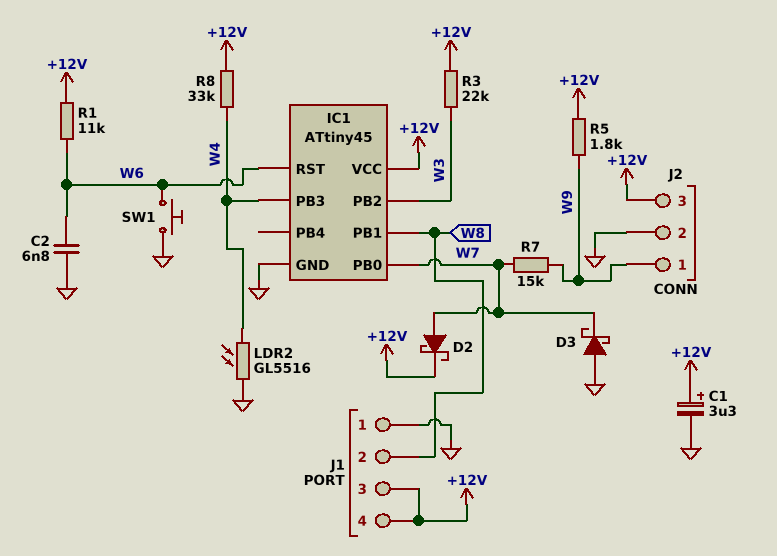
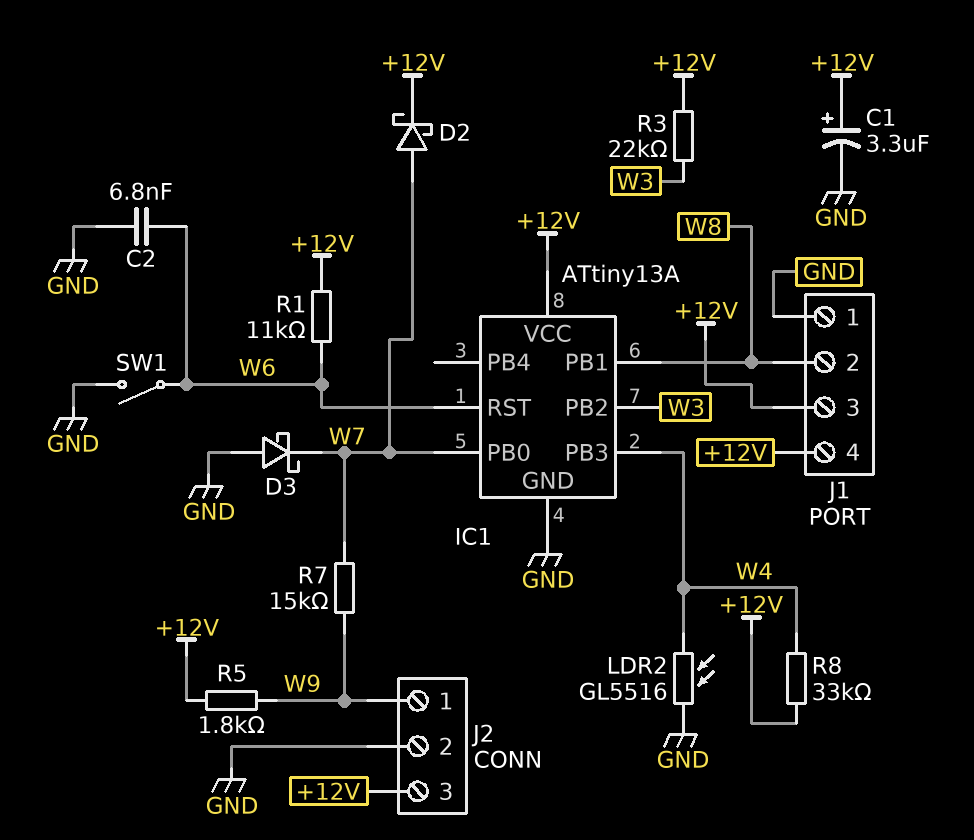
IC1: ATtiny45 -> ATtiny13A
SW1: button (GND, W6) -> switch (GND, W6)

